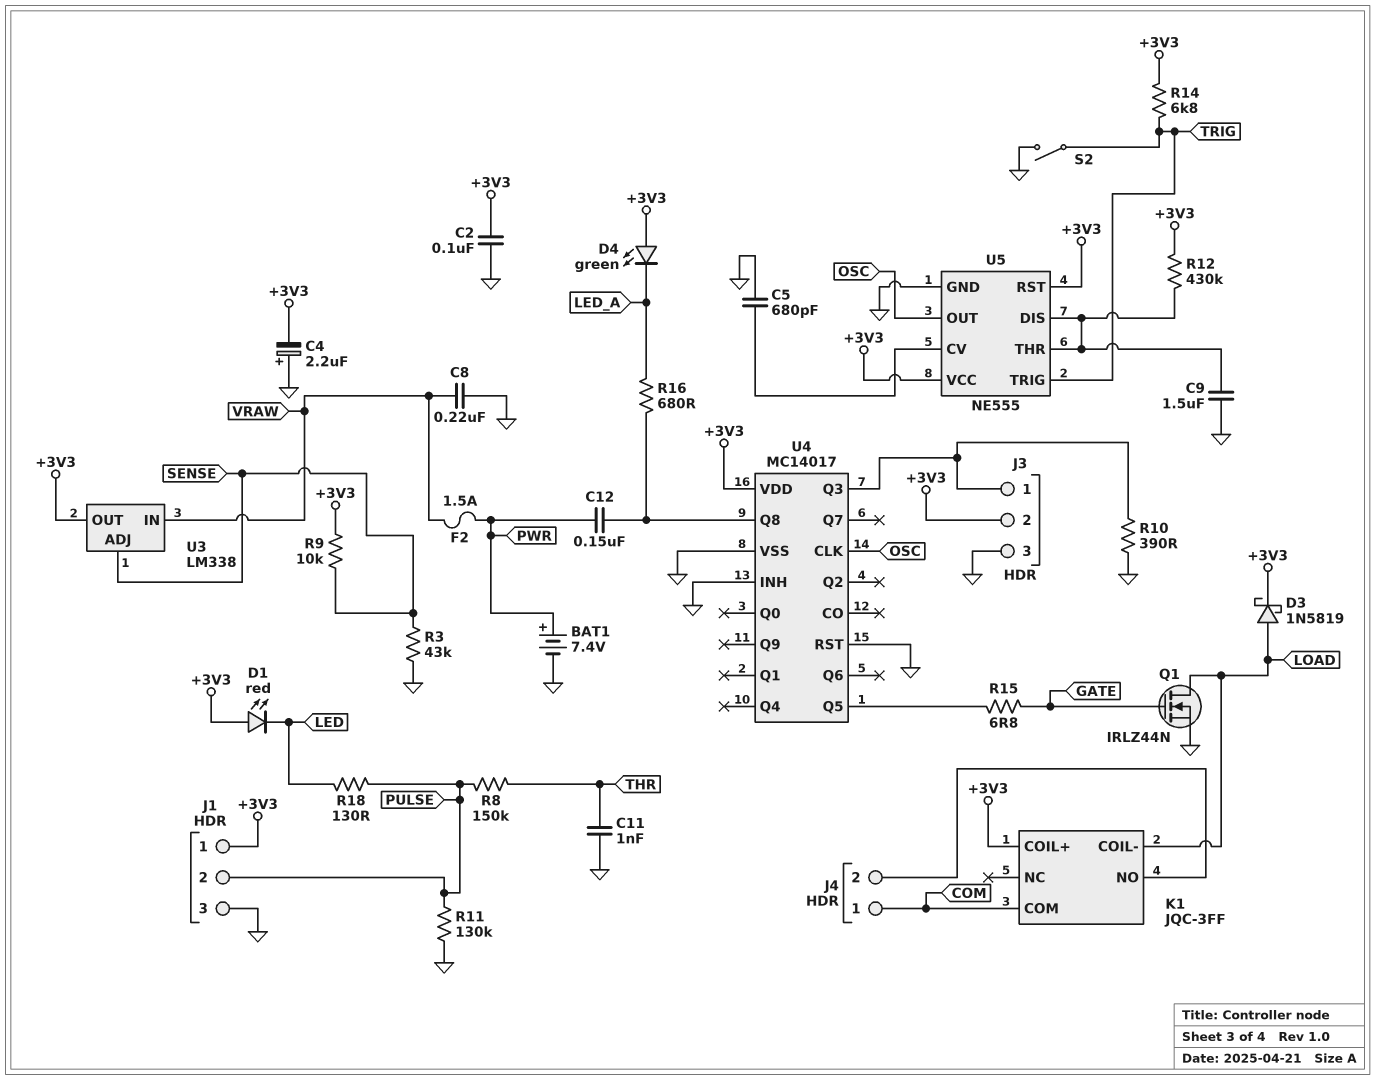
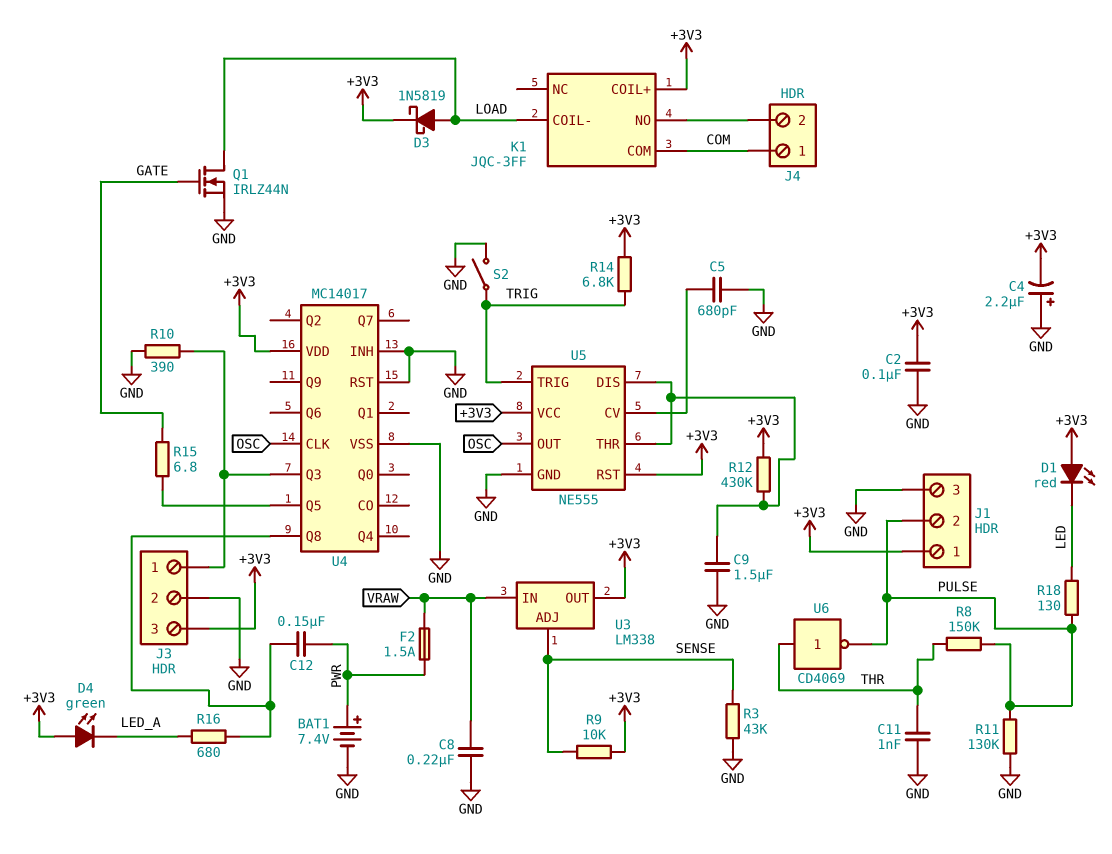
J3 pin 2: +3V3 -> GND
J3 pin 3: GND -> +3V3
U6: none -> NOT CD4069 (in THR, out PULSE)

